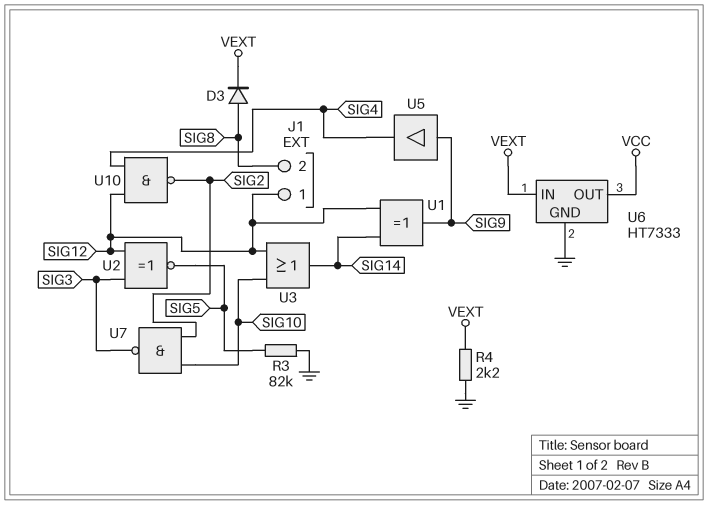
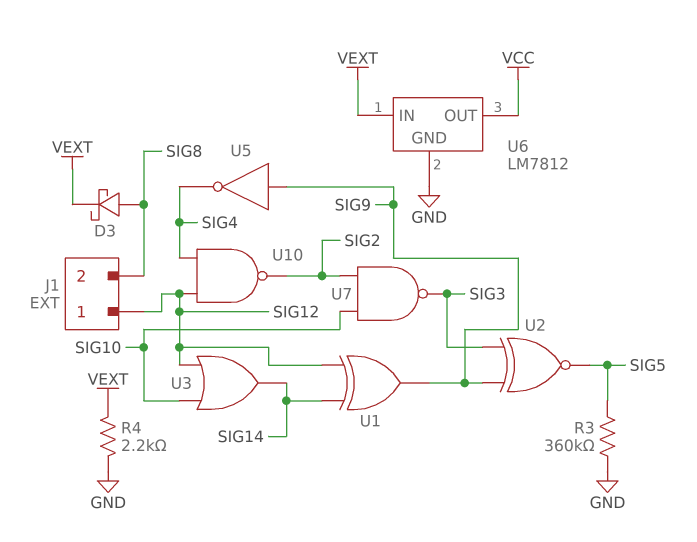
D3: diode (A SIG8, K VEXT) -> schottky (A SIG8, K VEXT)
R3: 82k (GND, SIG5) -> 360k (GND, SIG5)
U2: XNOR (in SIG3, in SIG12, out SIG5) -> XNOR (in SIG3, in SIG9, out SIG5)
U5: buffer (in SIG9, out SIG4) -> NOT (in SIG9, out SIG4)
U6: HT7333 -> LM7812

